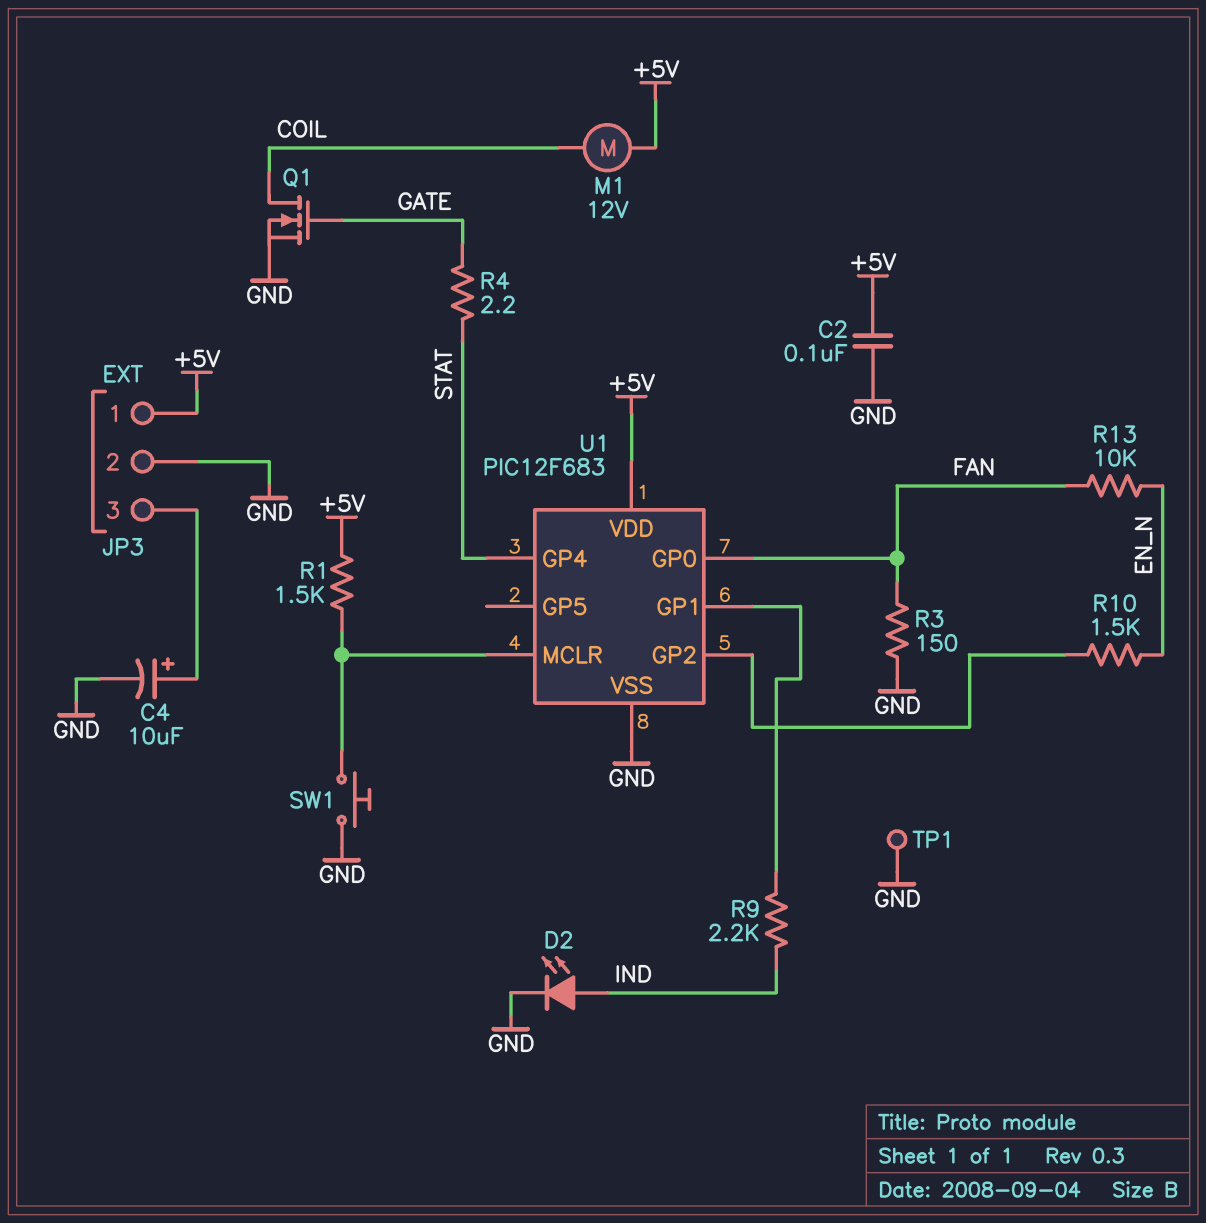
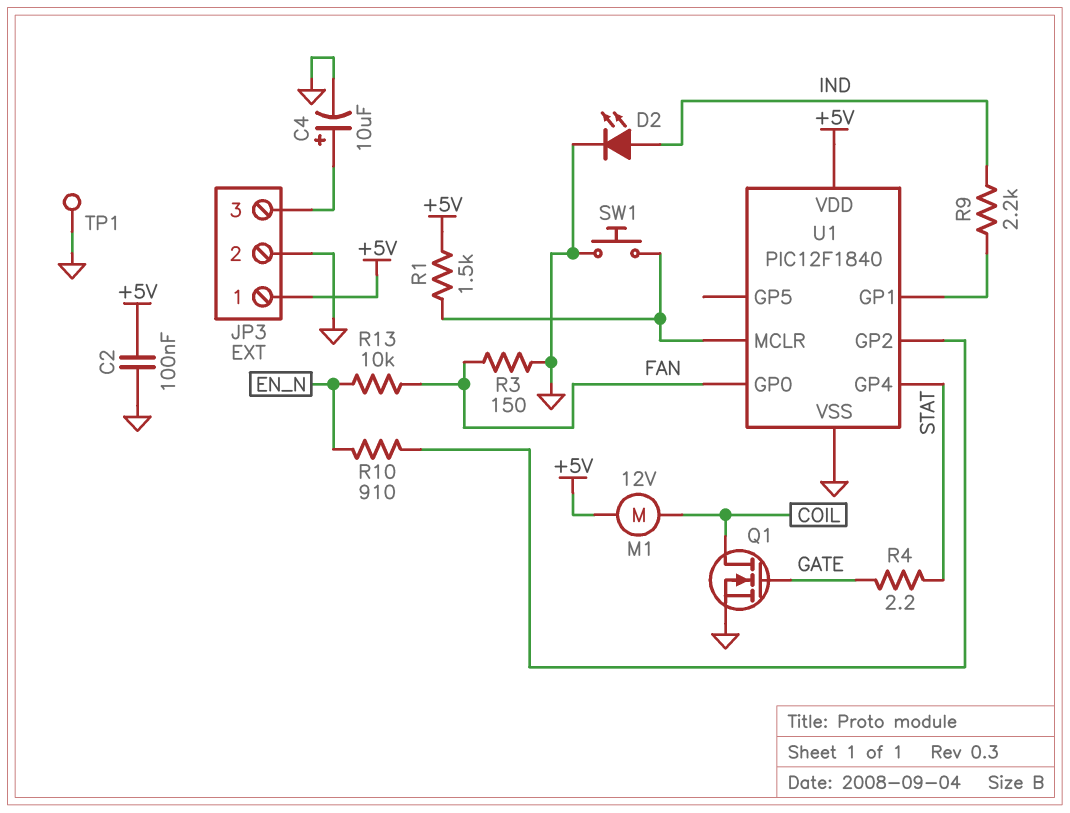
R10: 1.5k (EN_N, U1/GP2) -> 910 (EN_N, U1/GP2)
U1: PIC12F683 -> PIC12F1840

